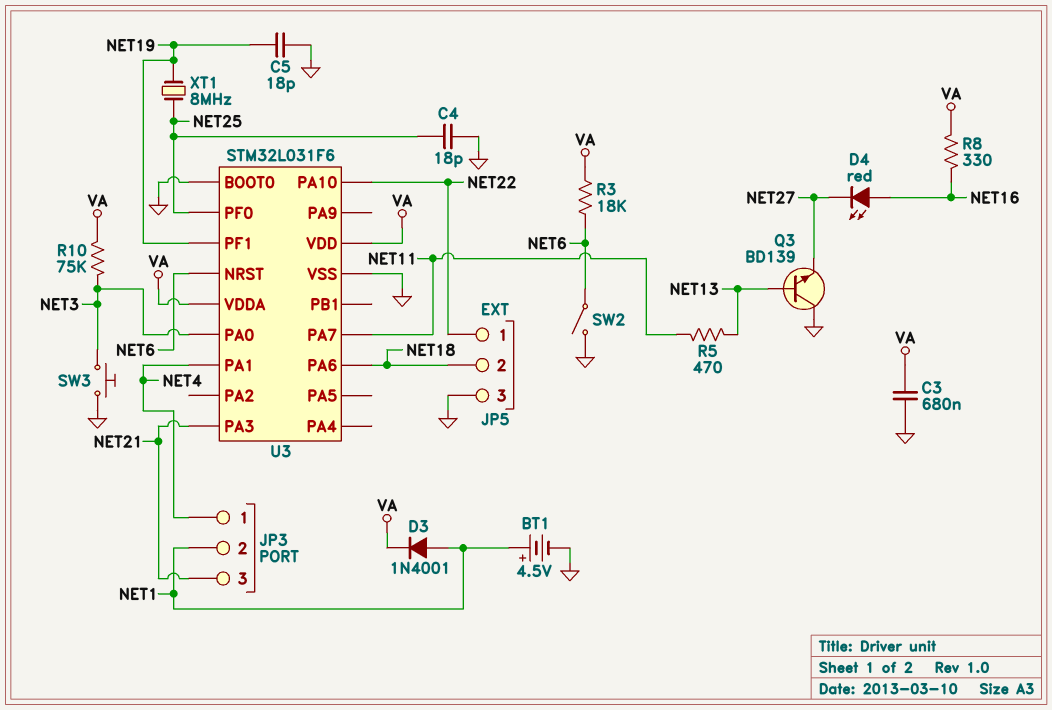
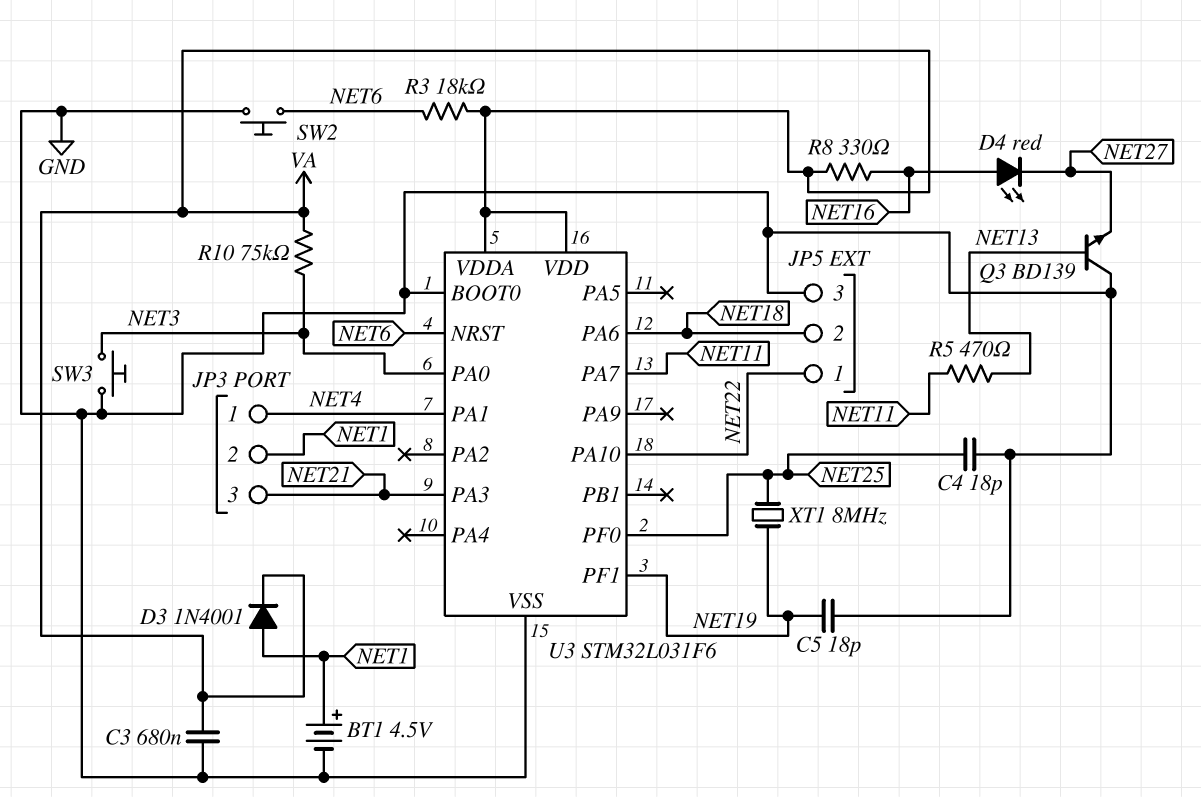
SW2: switch (GND, NET6) -> button (GND, NET6)

